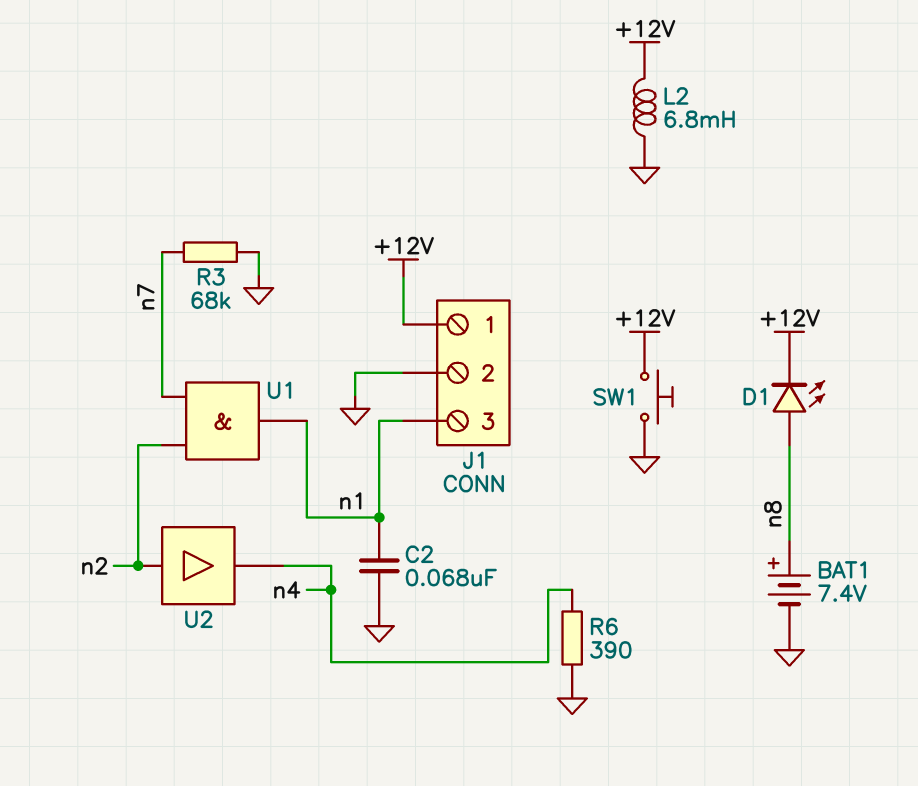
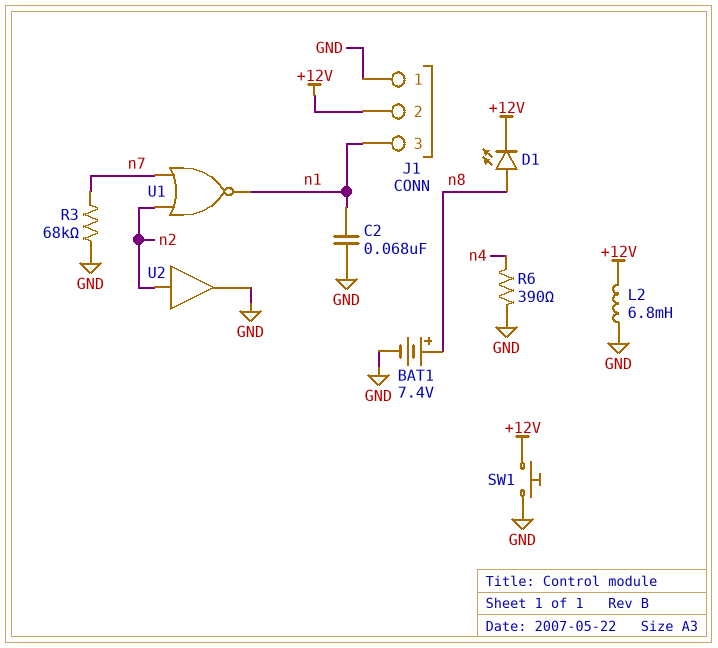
J1 pin 1: +12V -> GND
J1 pin 2: GND -> +12V
U1: AND (in n2, in n7, out n1) -> NOR (in n2, in n7, out n1)
U2: buffer (in n2, out n4) -> buffer (in n2, out GND)

